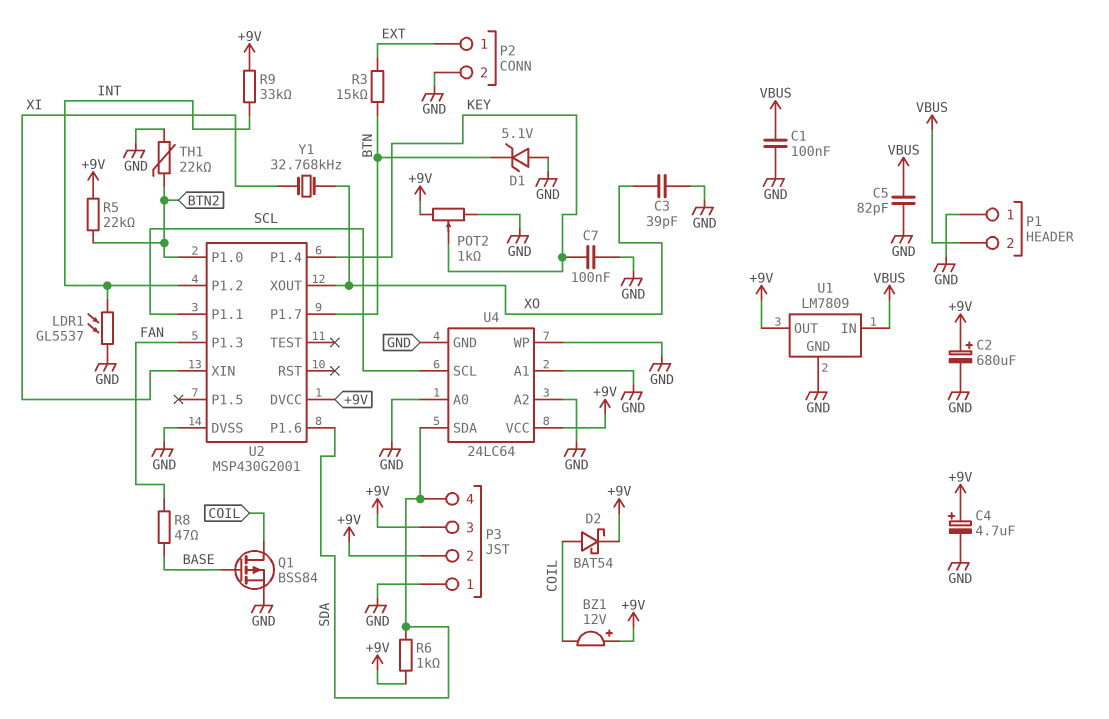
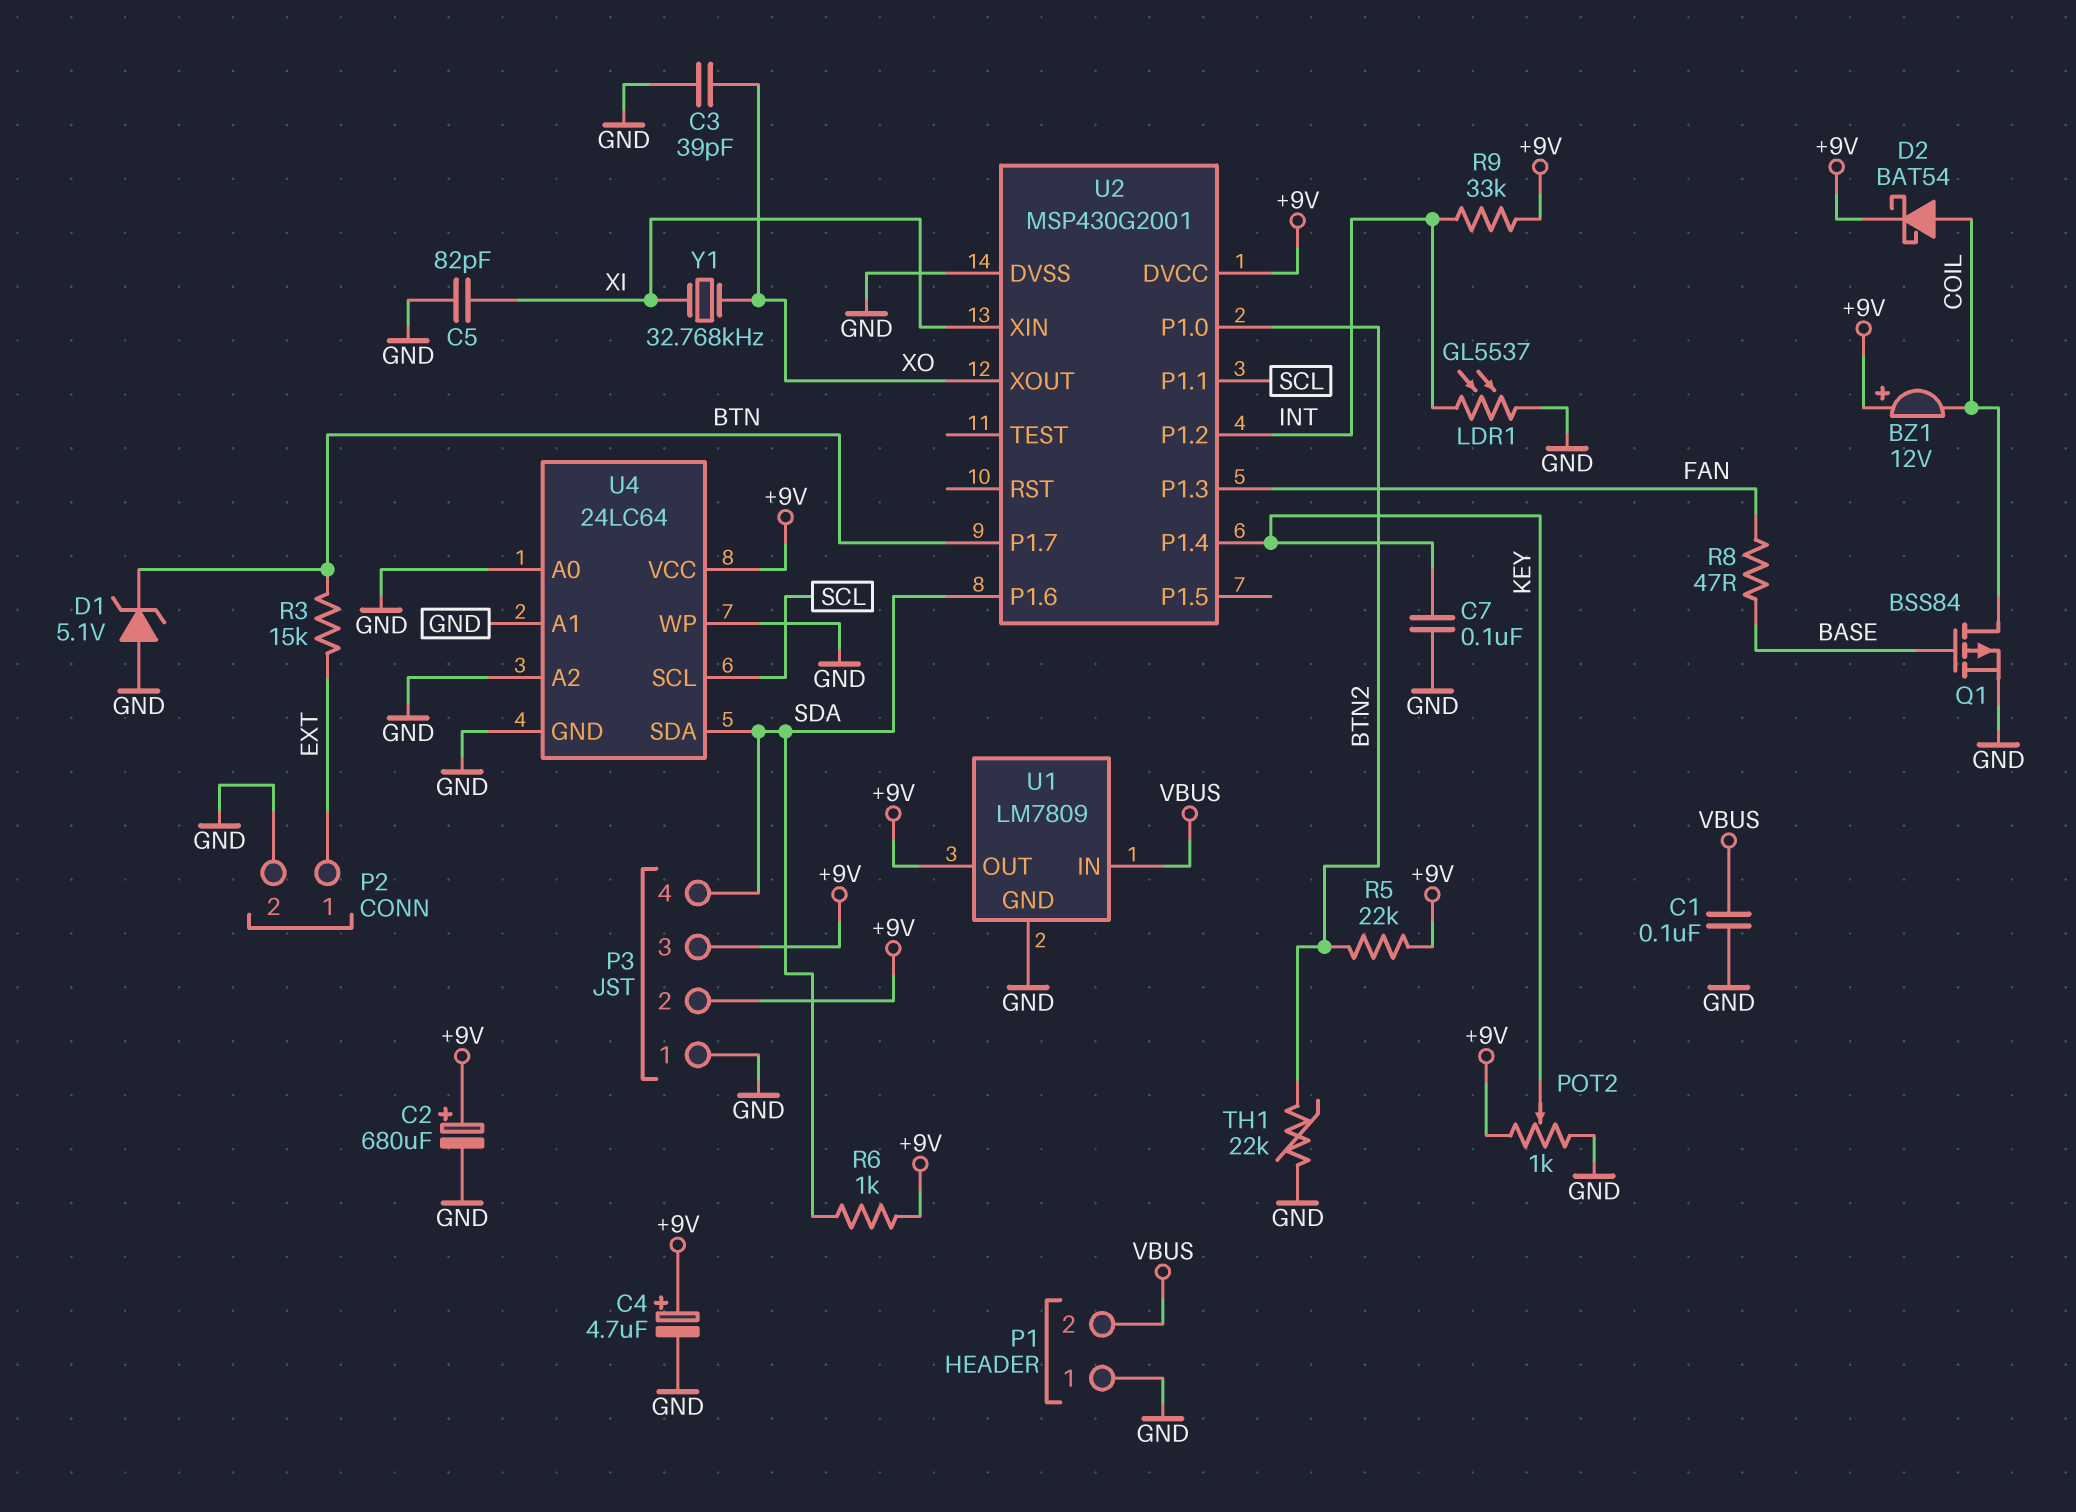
C5: 82pF (GND, VBUS) -> 82pF (GND, XI)

